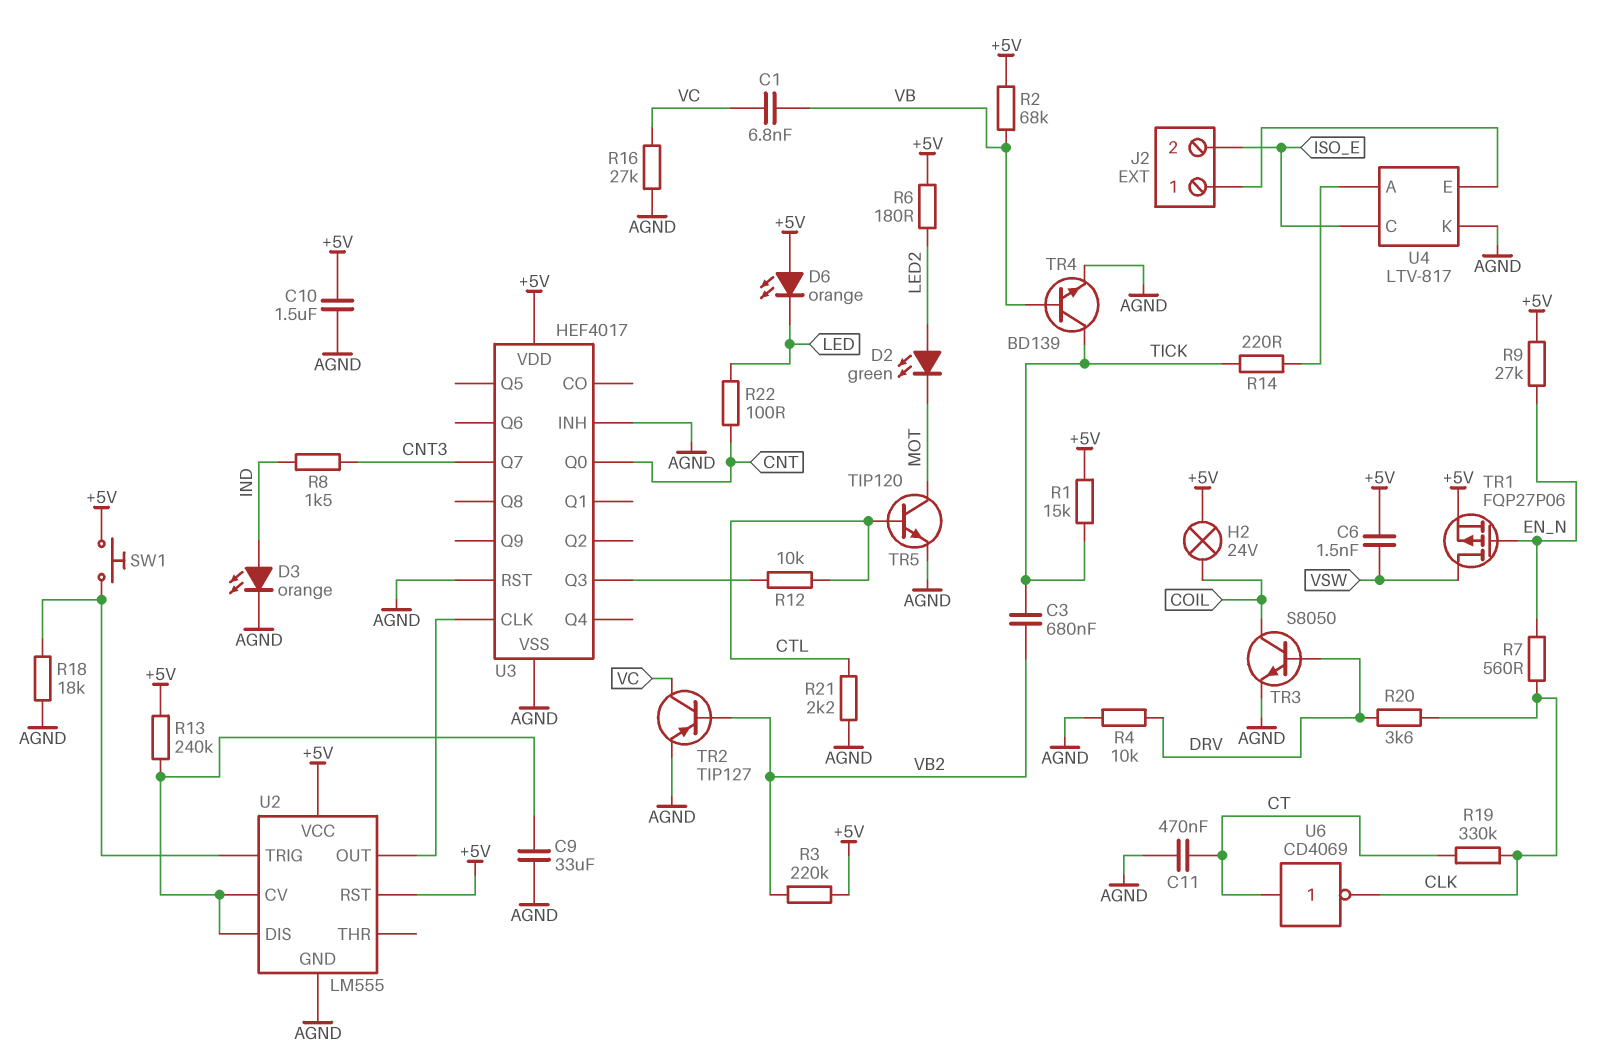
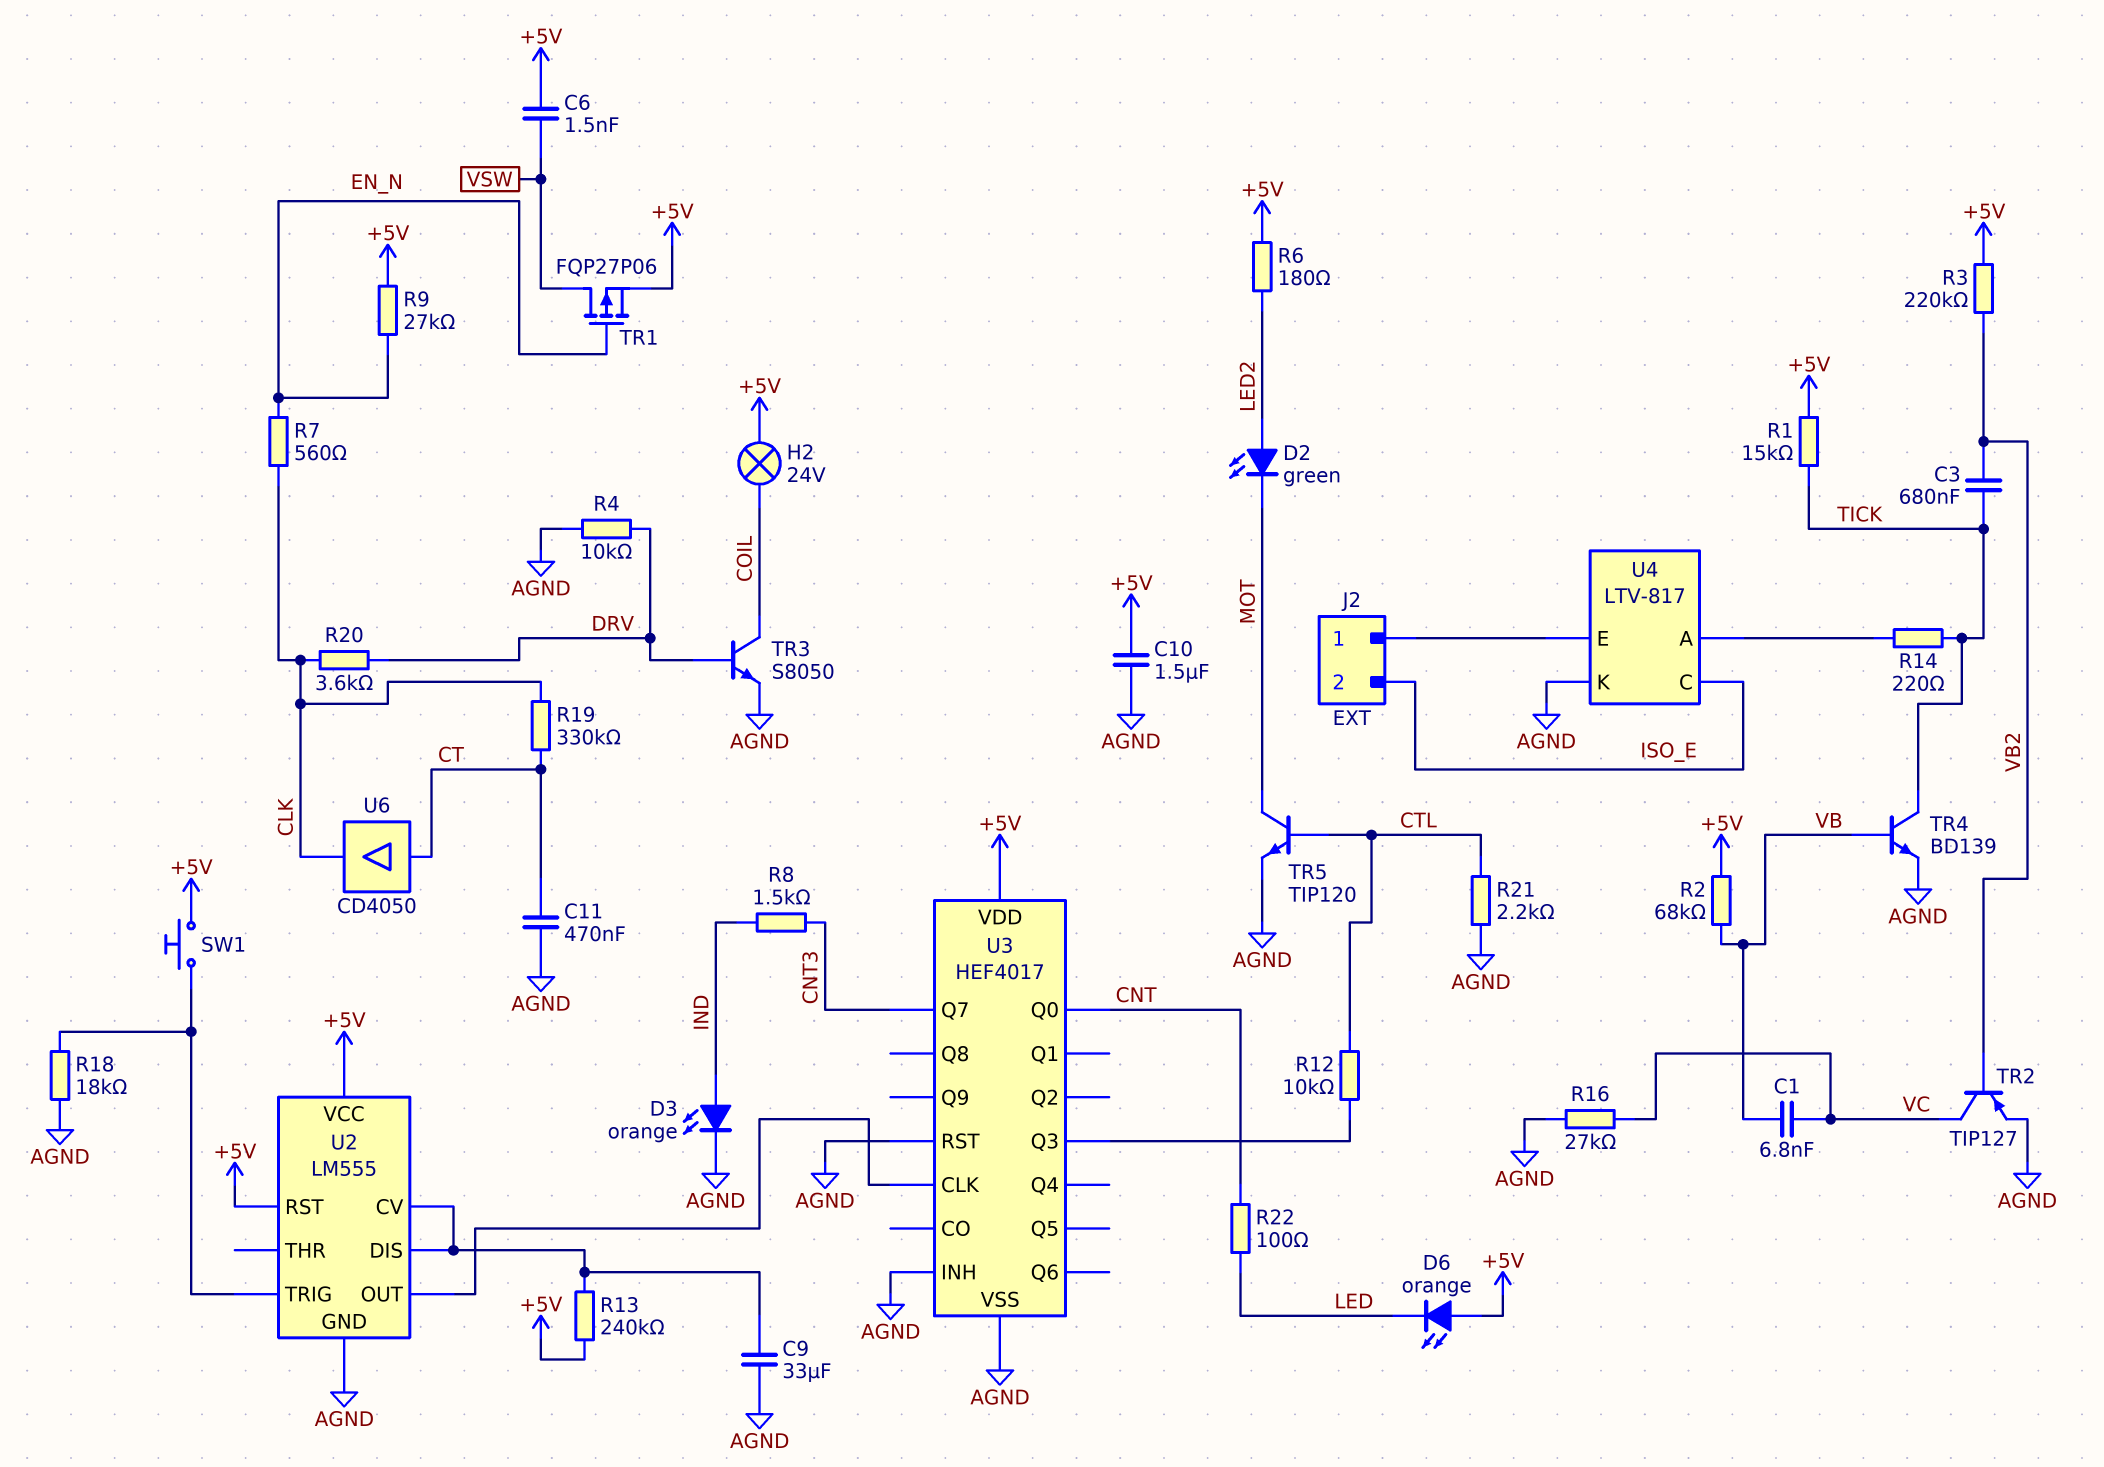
U6: NOT CD4069 (in CT, out CLK) -> buffer CD4050 (in CT, out CLK)

